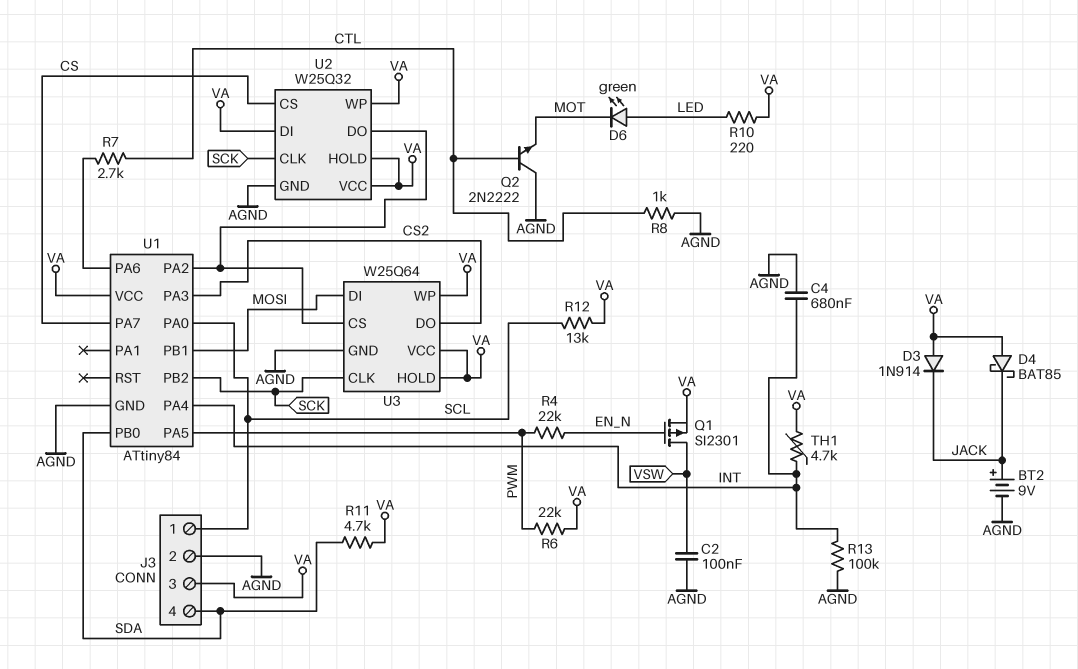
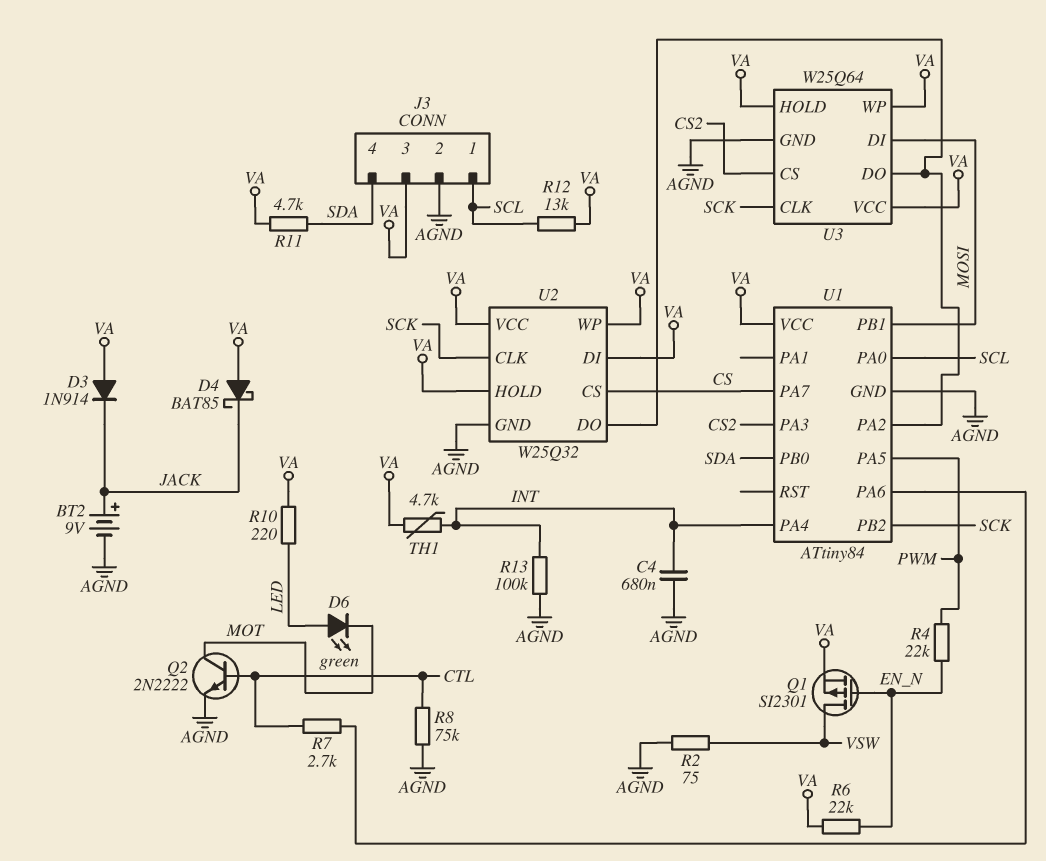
C2: 100nF (AGND, VSW) -> none
Q2: NPN 2N2222 (B CTL, C AGND, E MOT) -> NPN 2N2222 (B CTL, C MOT, E AGND)
R2: none -> 75 (AGND, VSW)
R6: 22k (PWM, VA) -> 22k (EN_N, VA)
R8: 1k (AGND, CTL) -> 75k (AGND, CTL)
U3 pin CS: U1/PA2 -> CS2
U3 pin DO: CS2 -> U1/PA2

